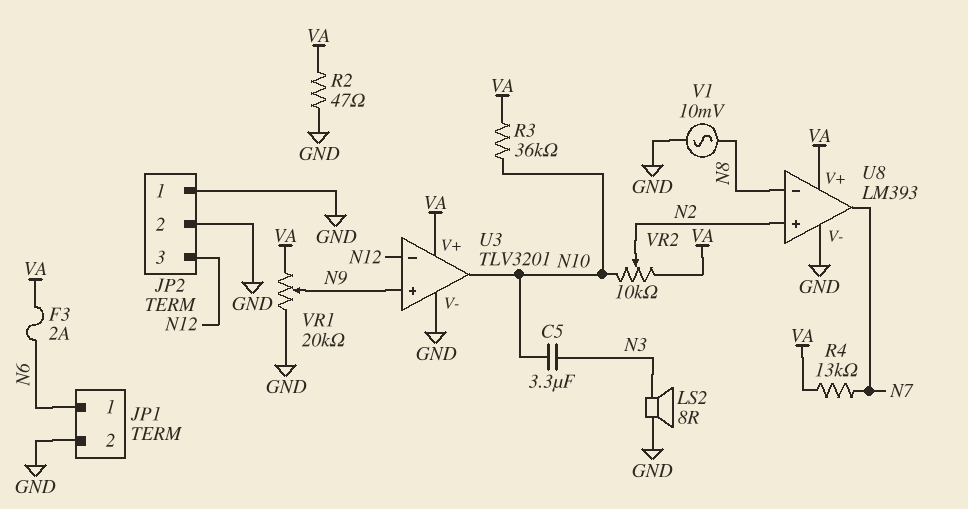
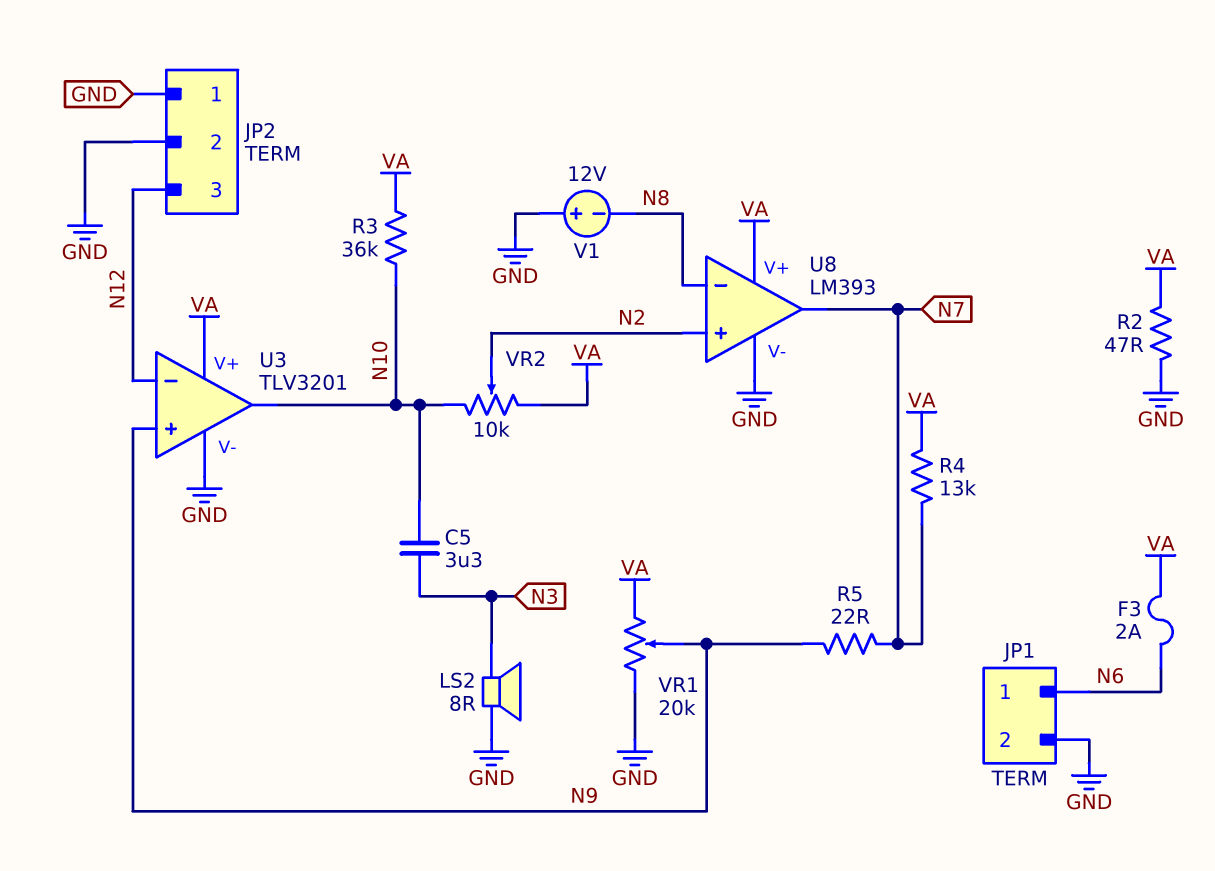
R5: none -> 22 (N7, N9)
V1: AC 10mV (GND, N8) -> 12V (plus GND, minus N8)

